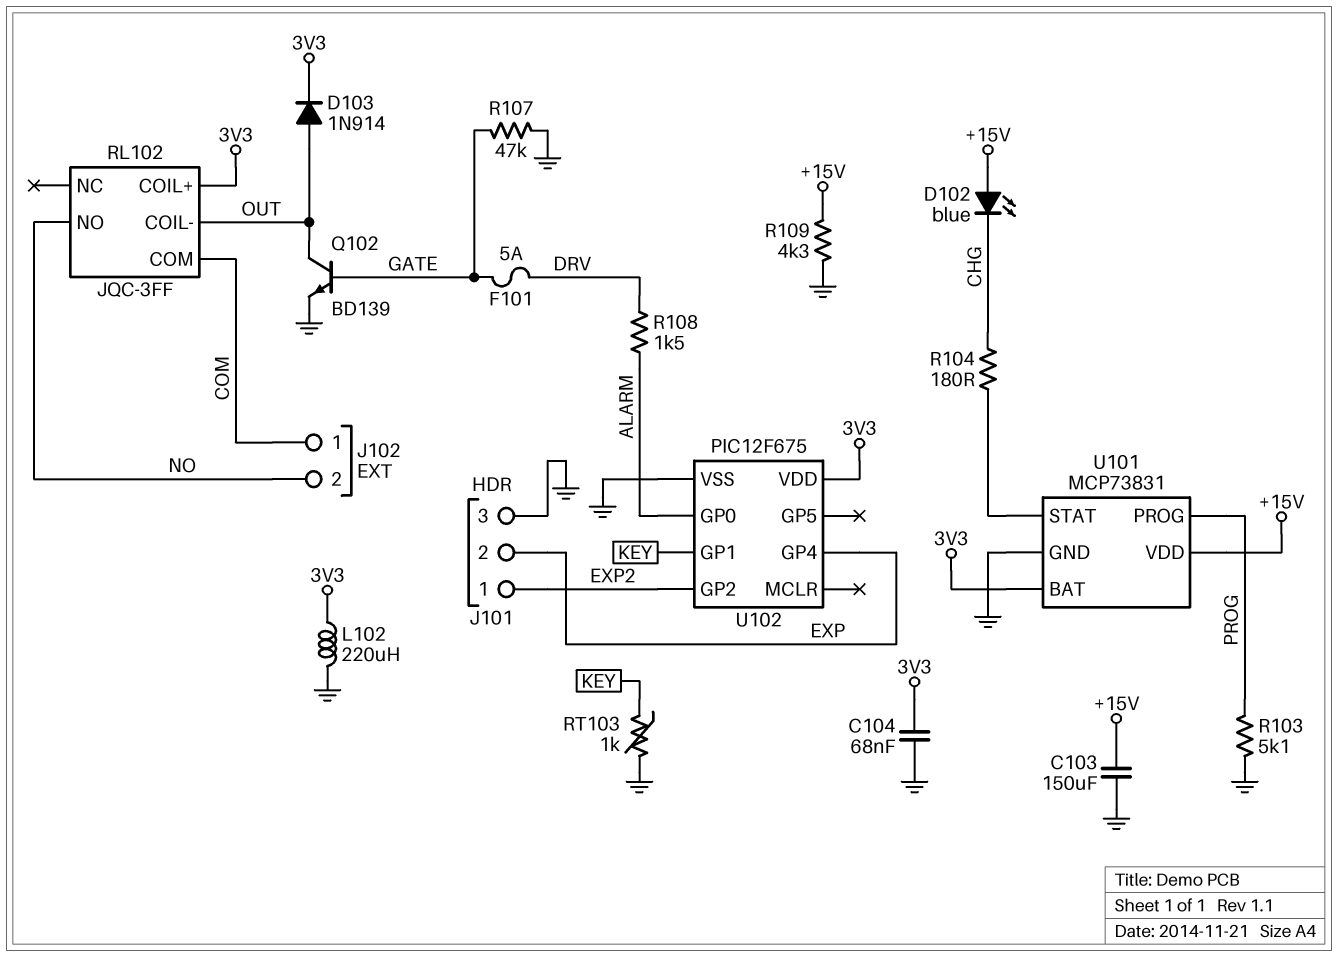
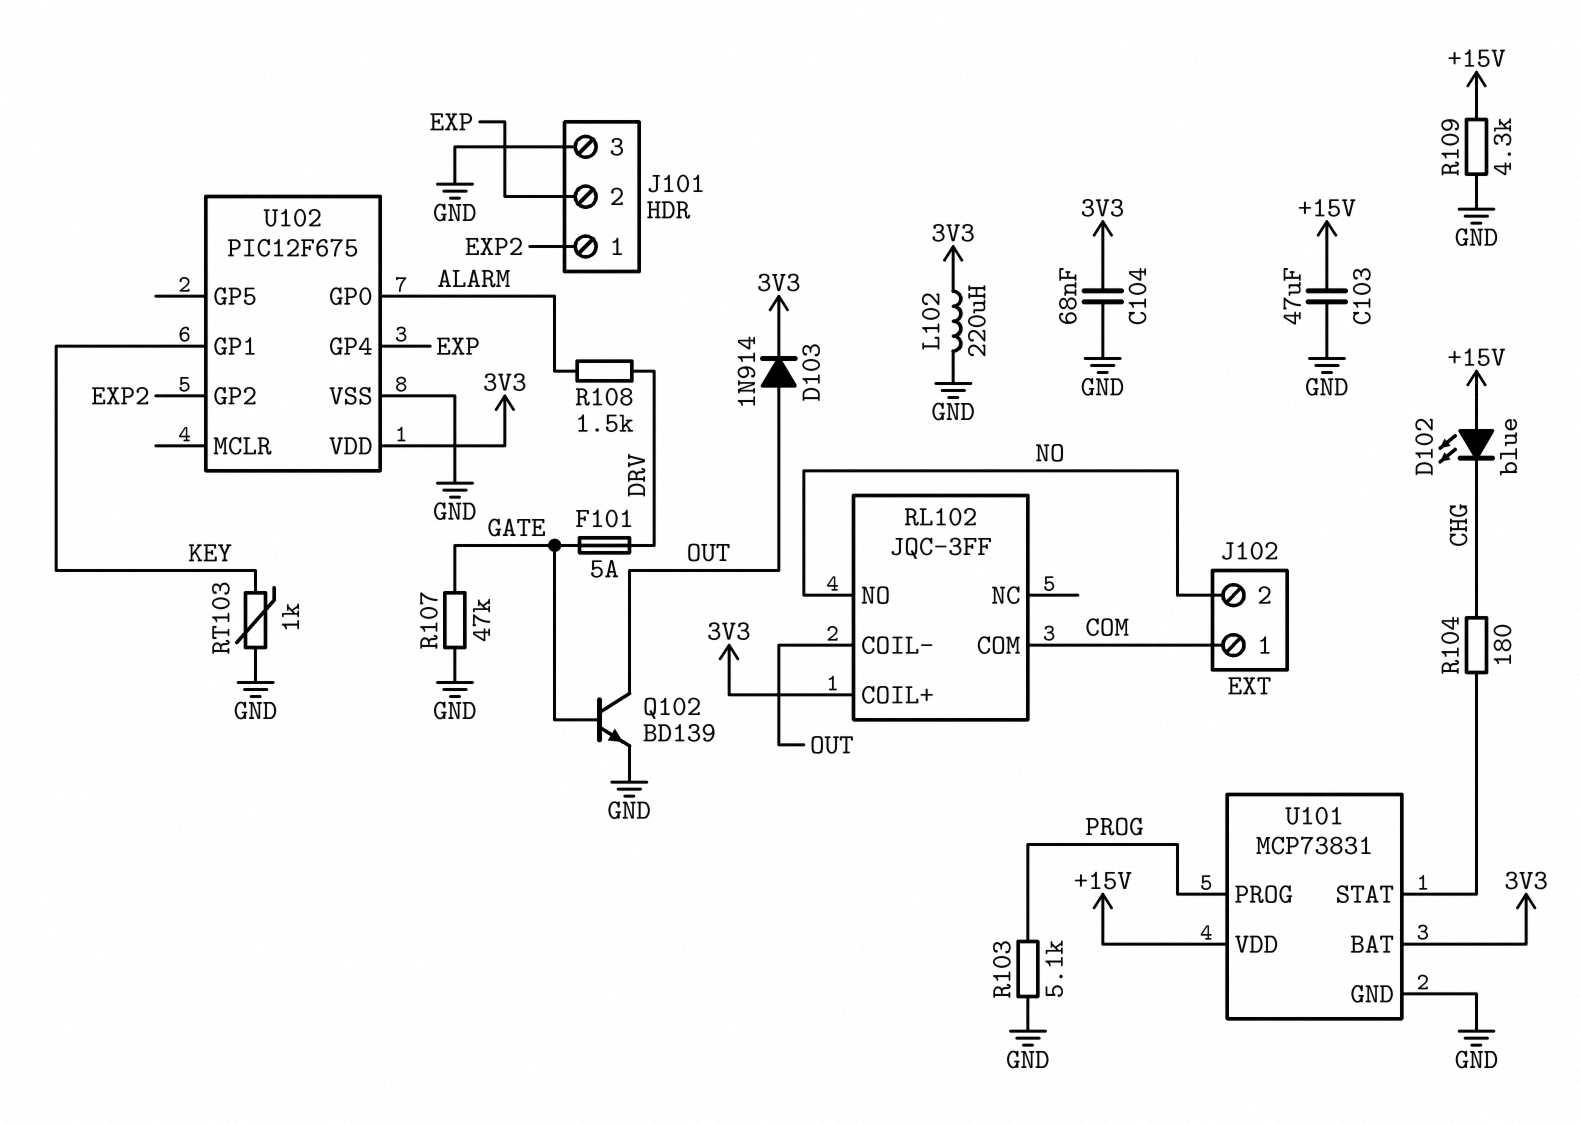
C103: 150uF (+15V, GND) -> 47uF (+15V, GND)

